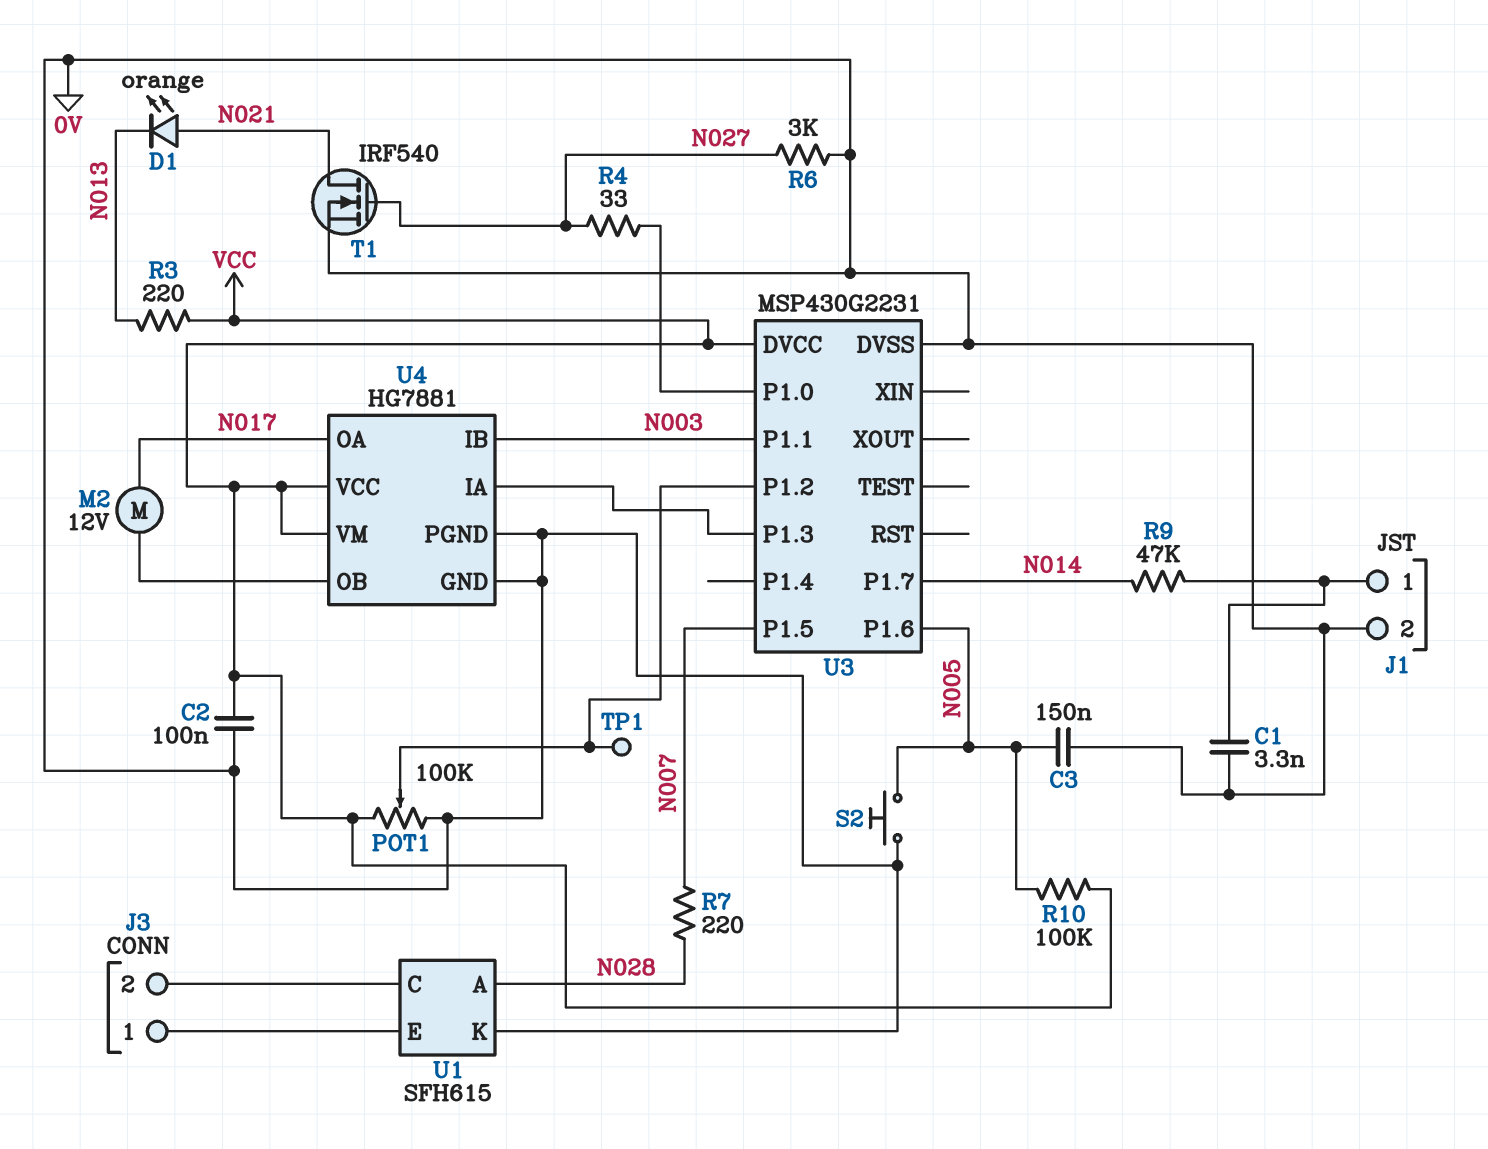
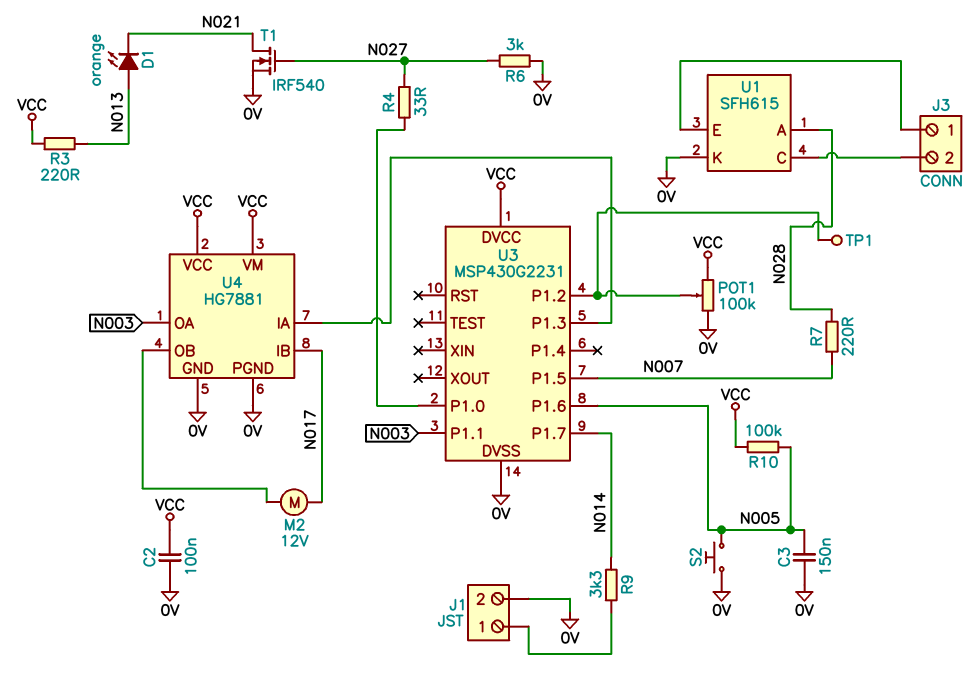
C1: 3.3nF (0V, J1/1) -> none
D1: LED orange (A N021, K N013) -> LED orange (A N013, K N021)
R9: 47k (J1/1, N014) -> 3.3k (J1/1, N014)
U4 pin IB: N003 -> N017
U4 pin OA: N017 -> N003

